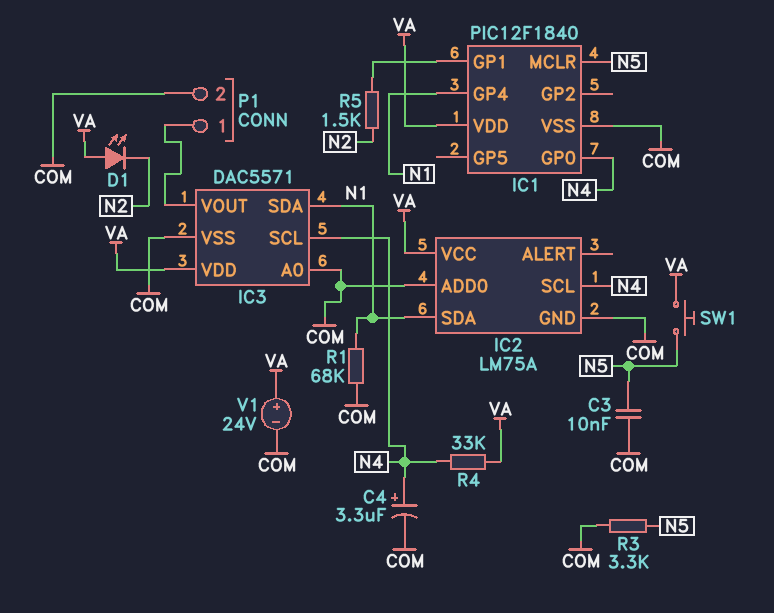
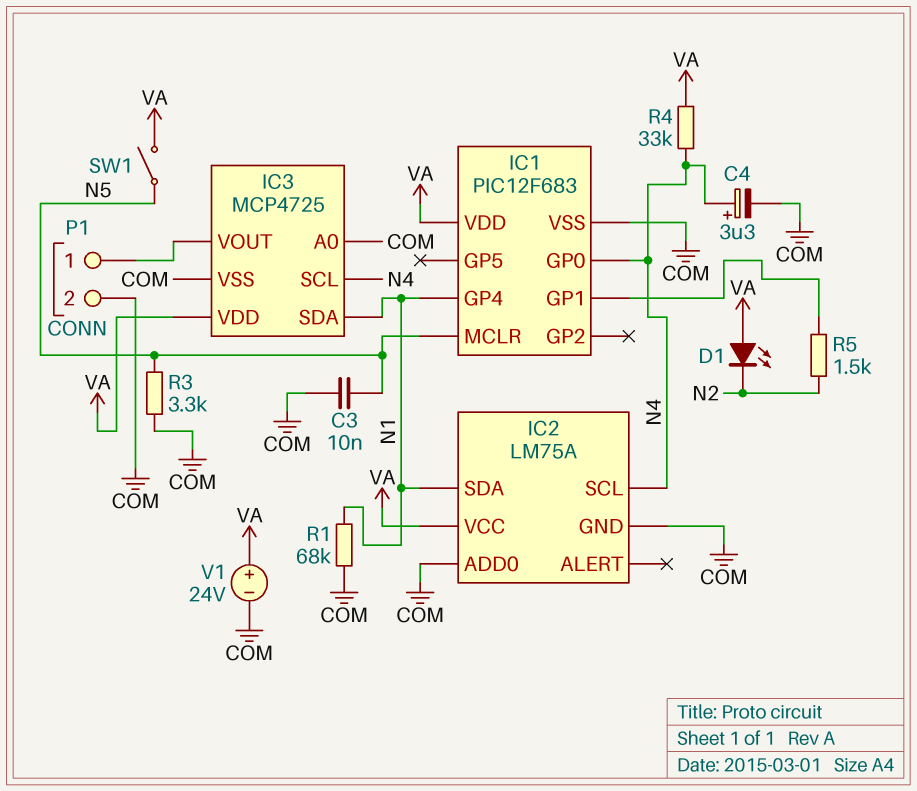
IC1: PIC12F1840 -> PIC12F683
IC3: DAC5571 -> MCP4725
SW1: button (N5, VA) -> switch (N5, VA)

